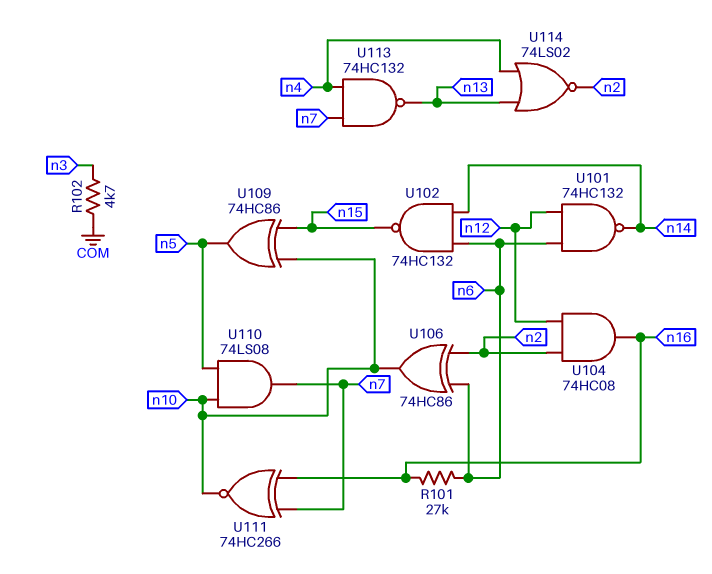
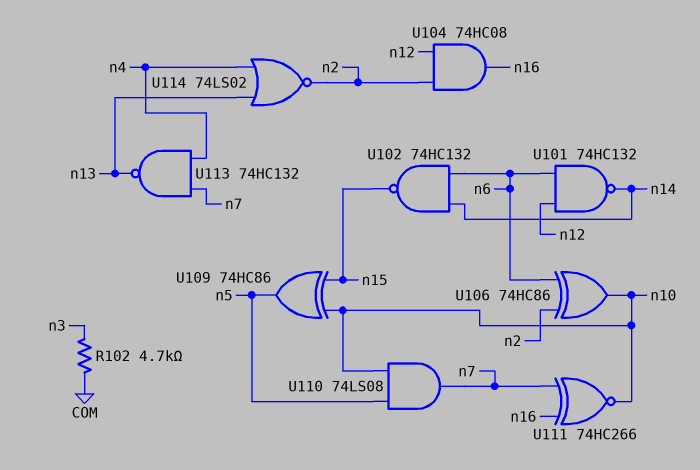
R101: 27k (n6, n16) -> none

